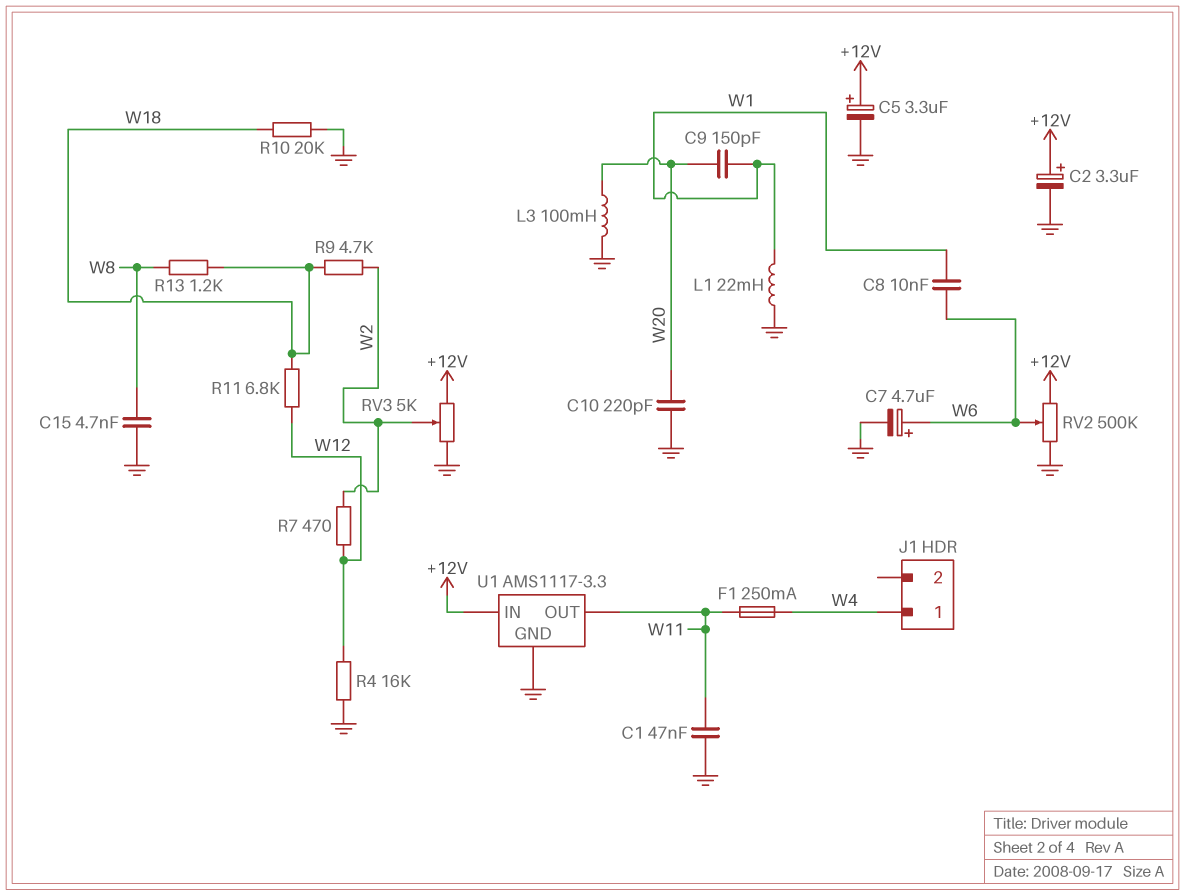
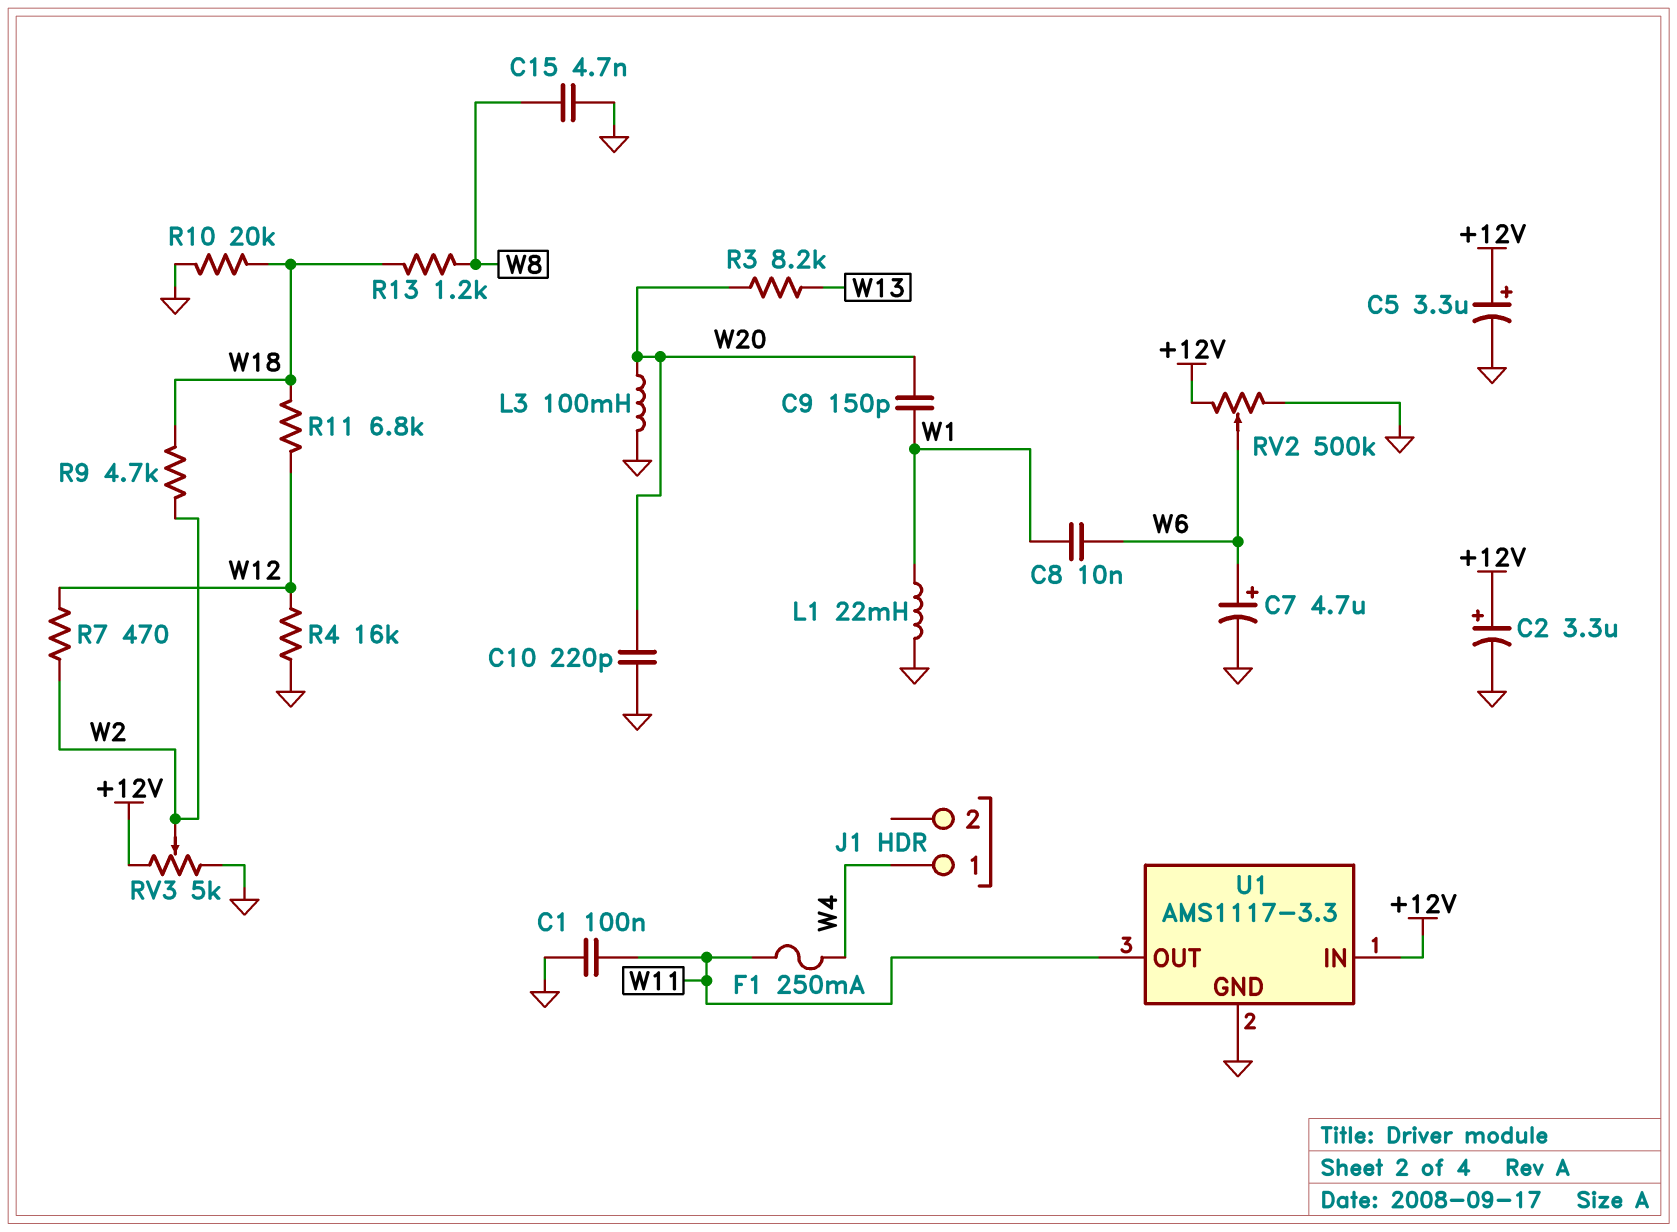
C1: 47nF (GND, W11) -> 100nF (GND, W11)
R3: none -> 8.2k (W13, W20)

